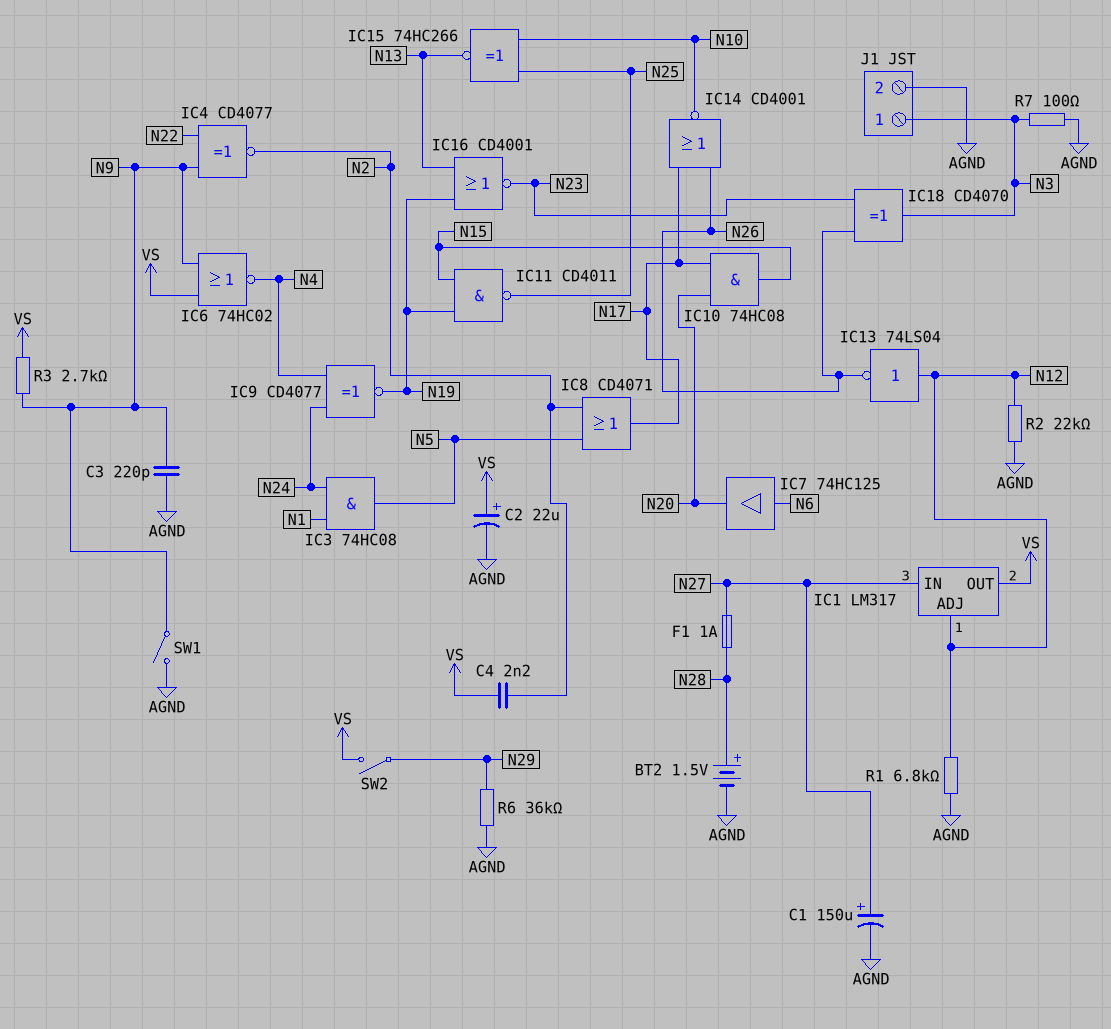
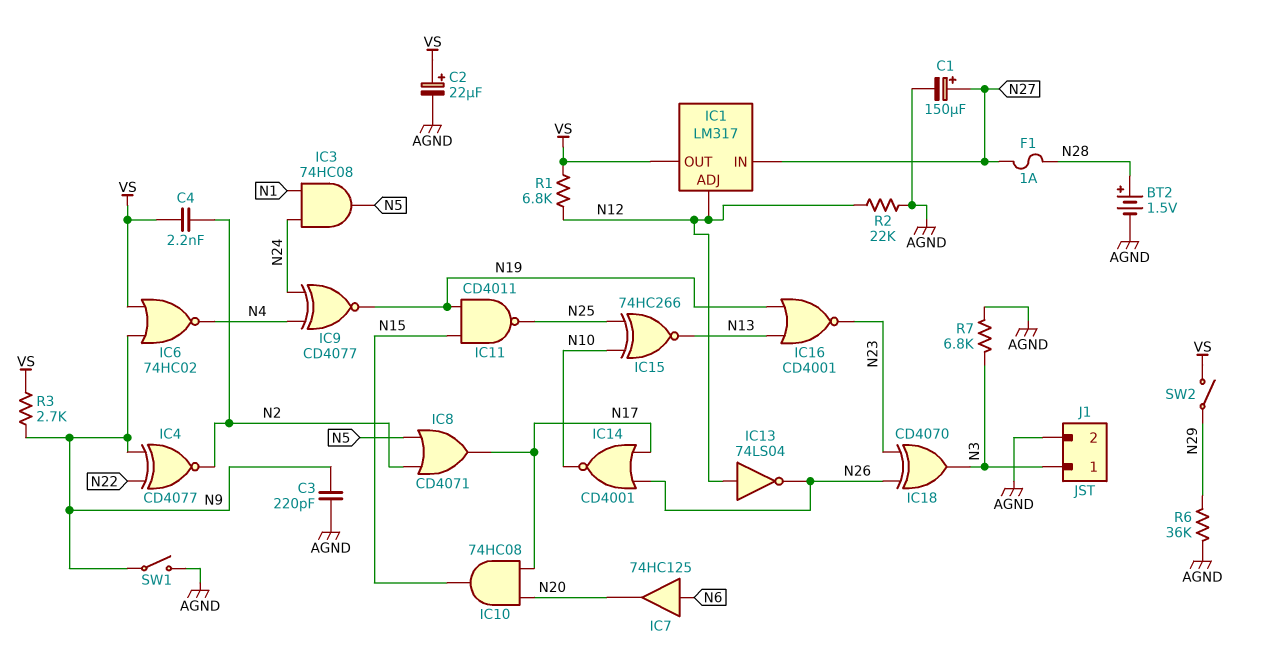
R1: 6.8k (AGND, N12) -> 6.8k (N12, VS)
R7: 100 (AGND, N3) -> 6.8k (AGND, N3)

